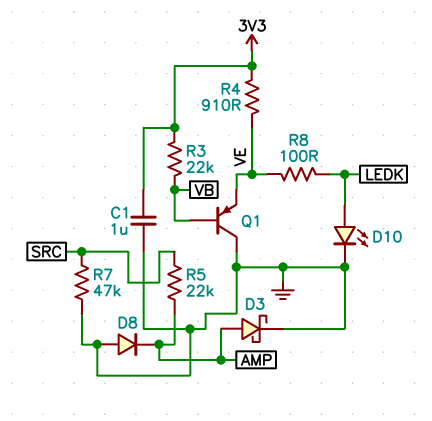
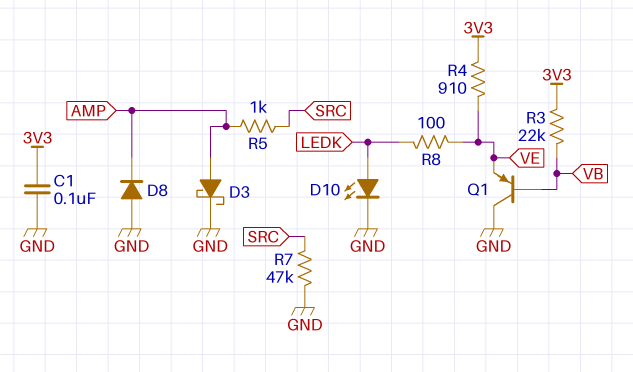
C1: 1uF (3V3, GND) -> 100nF (3V3, GND)
R5: 22k (AMP, SRC) -> 1k (AMP, SRC)

